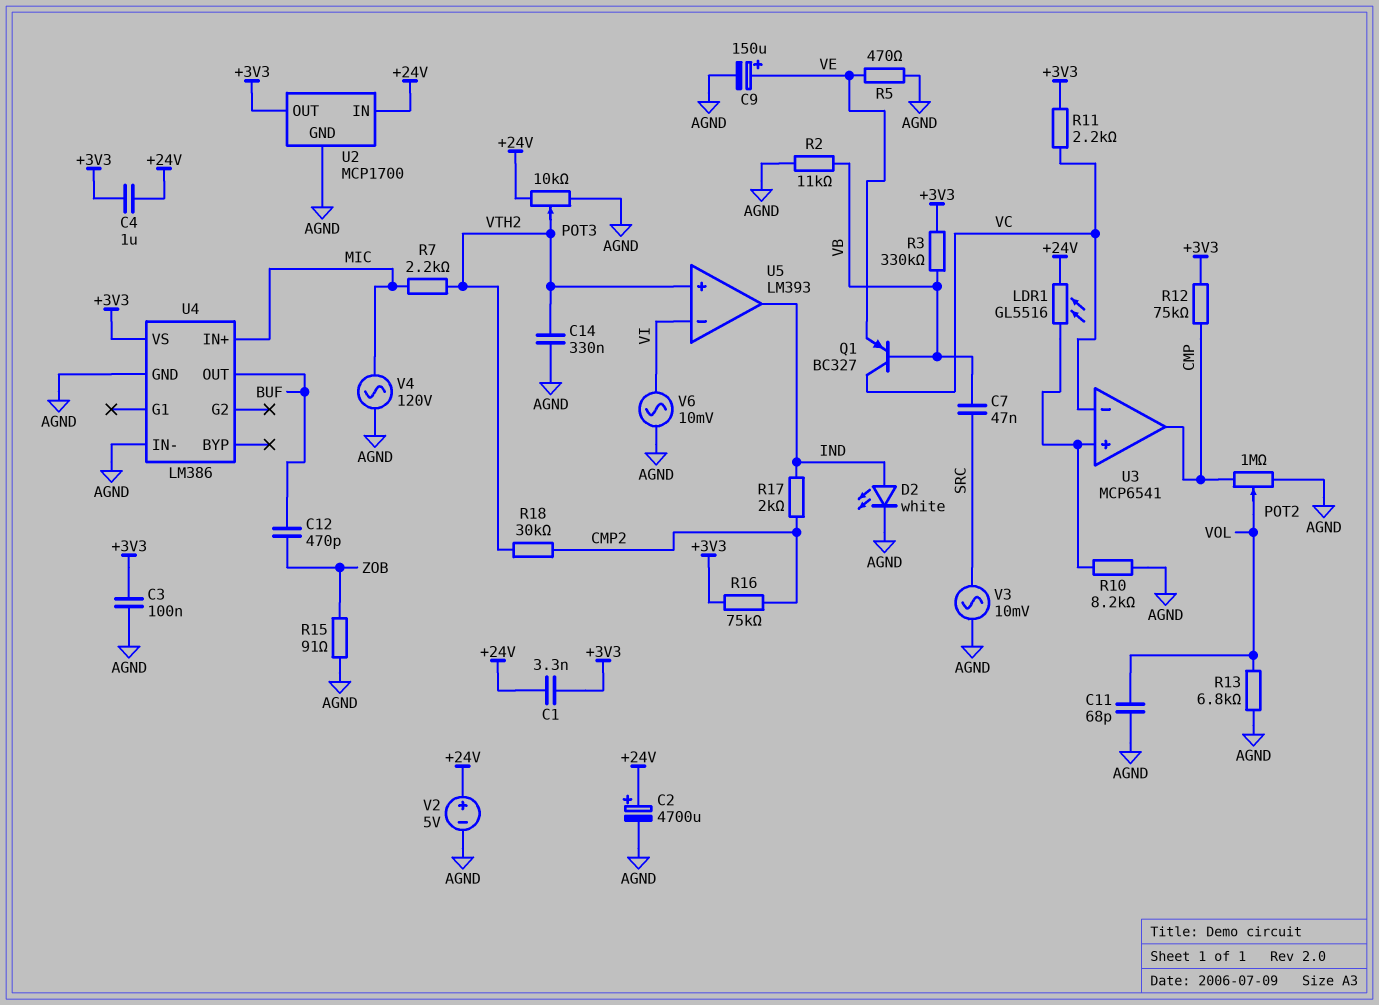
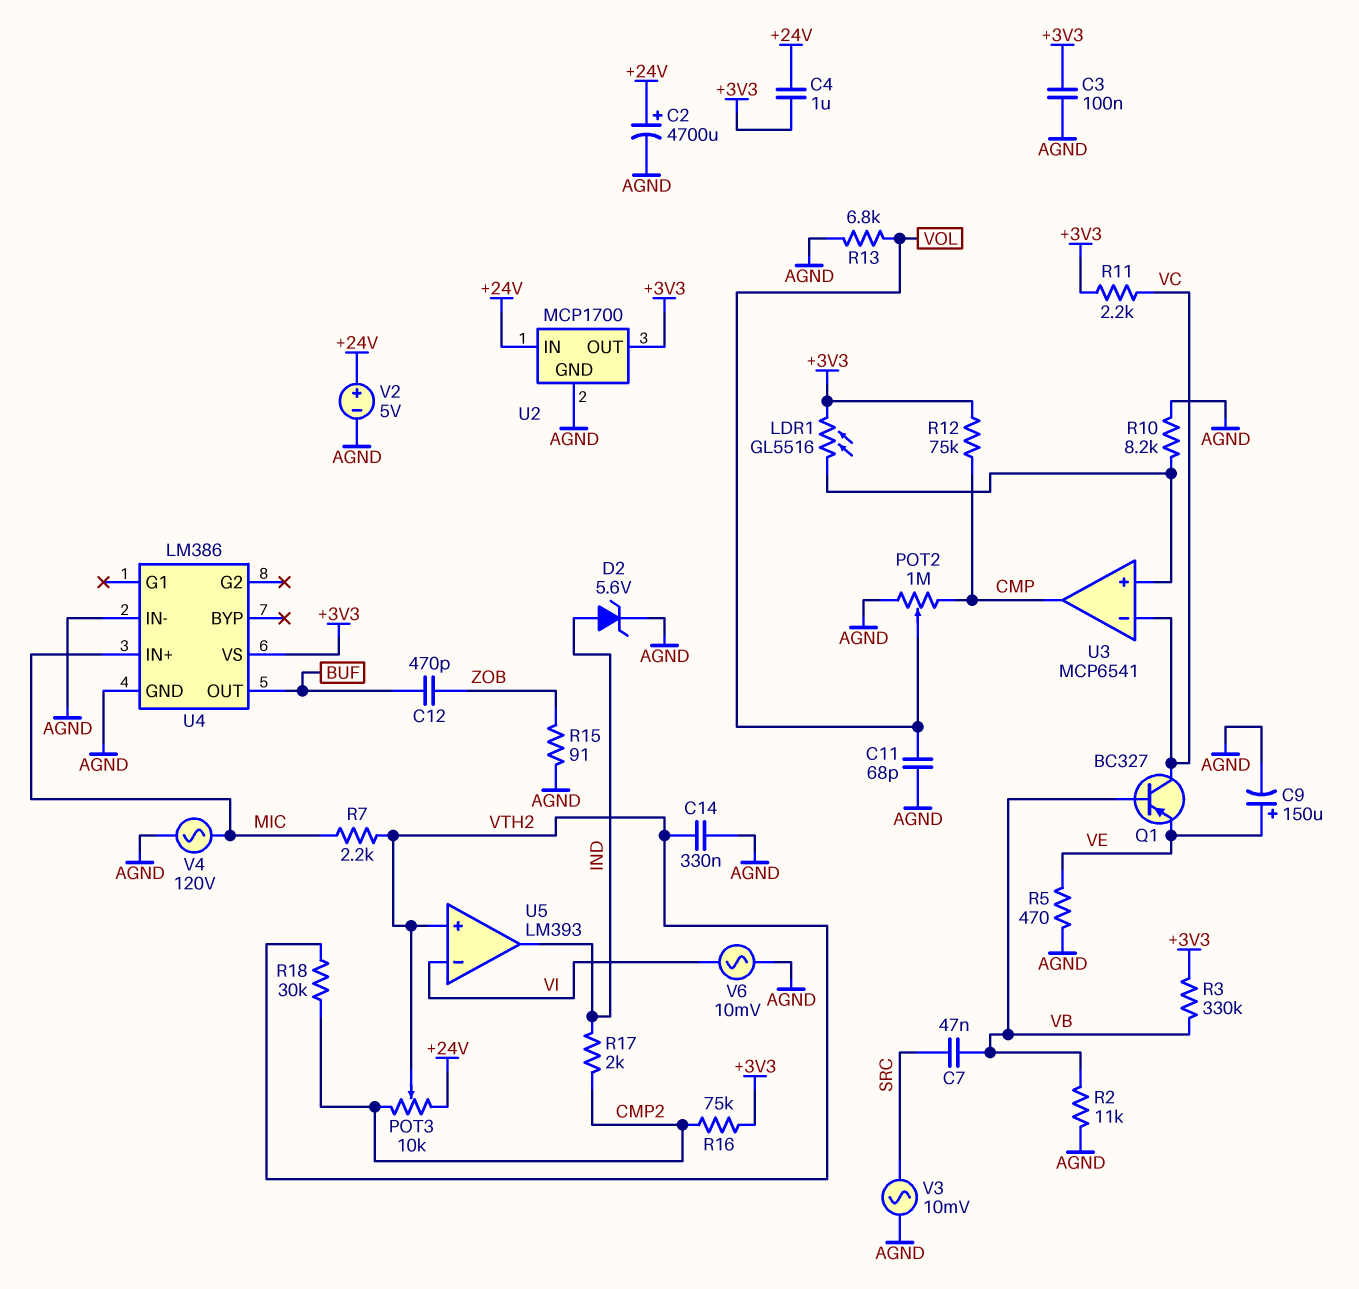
C1: 3.3nF (+3V3, +24V) -> none
D2: LED white (A IND, K AGND) -> zener 5.6V (A IND, K AGND)
LDR1: GL5516 (+24V, U3/in+) -> GL5516 (+3V3, U3/in+)
POT3: 10k (+24V, AGND, wiper VTH2) -> 10k (+24V, CMP2, wiper VTH2)

